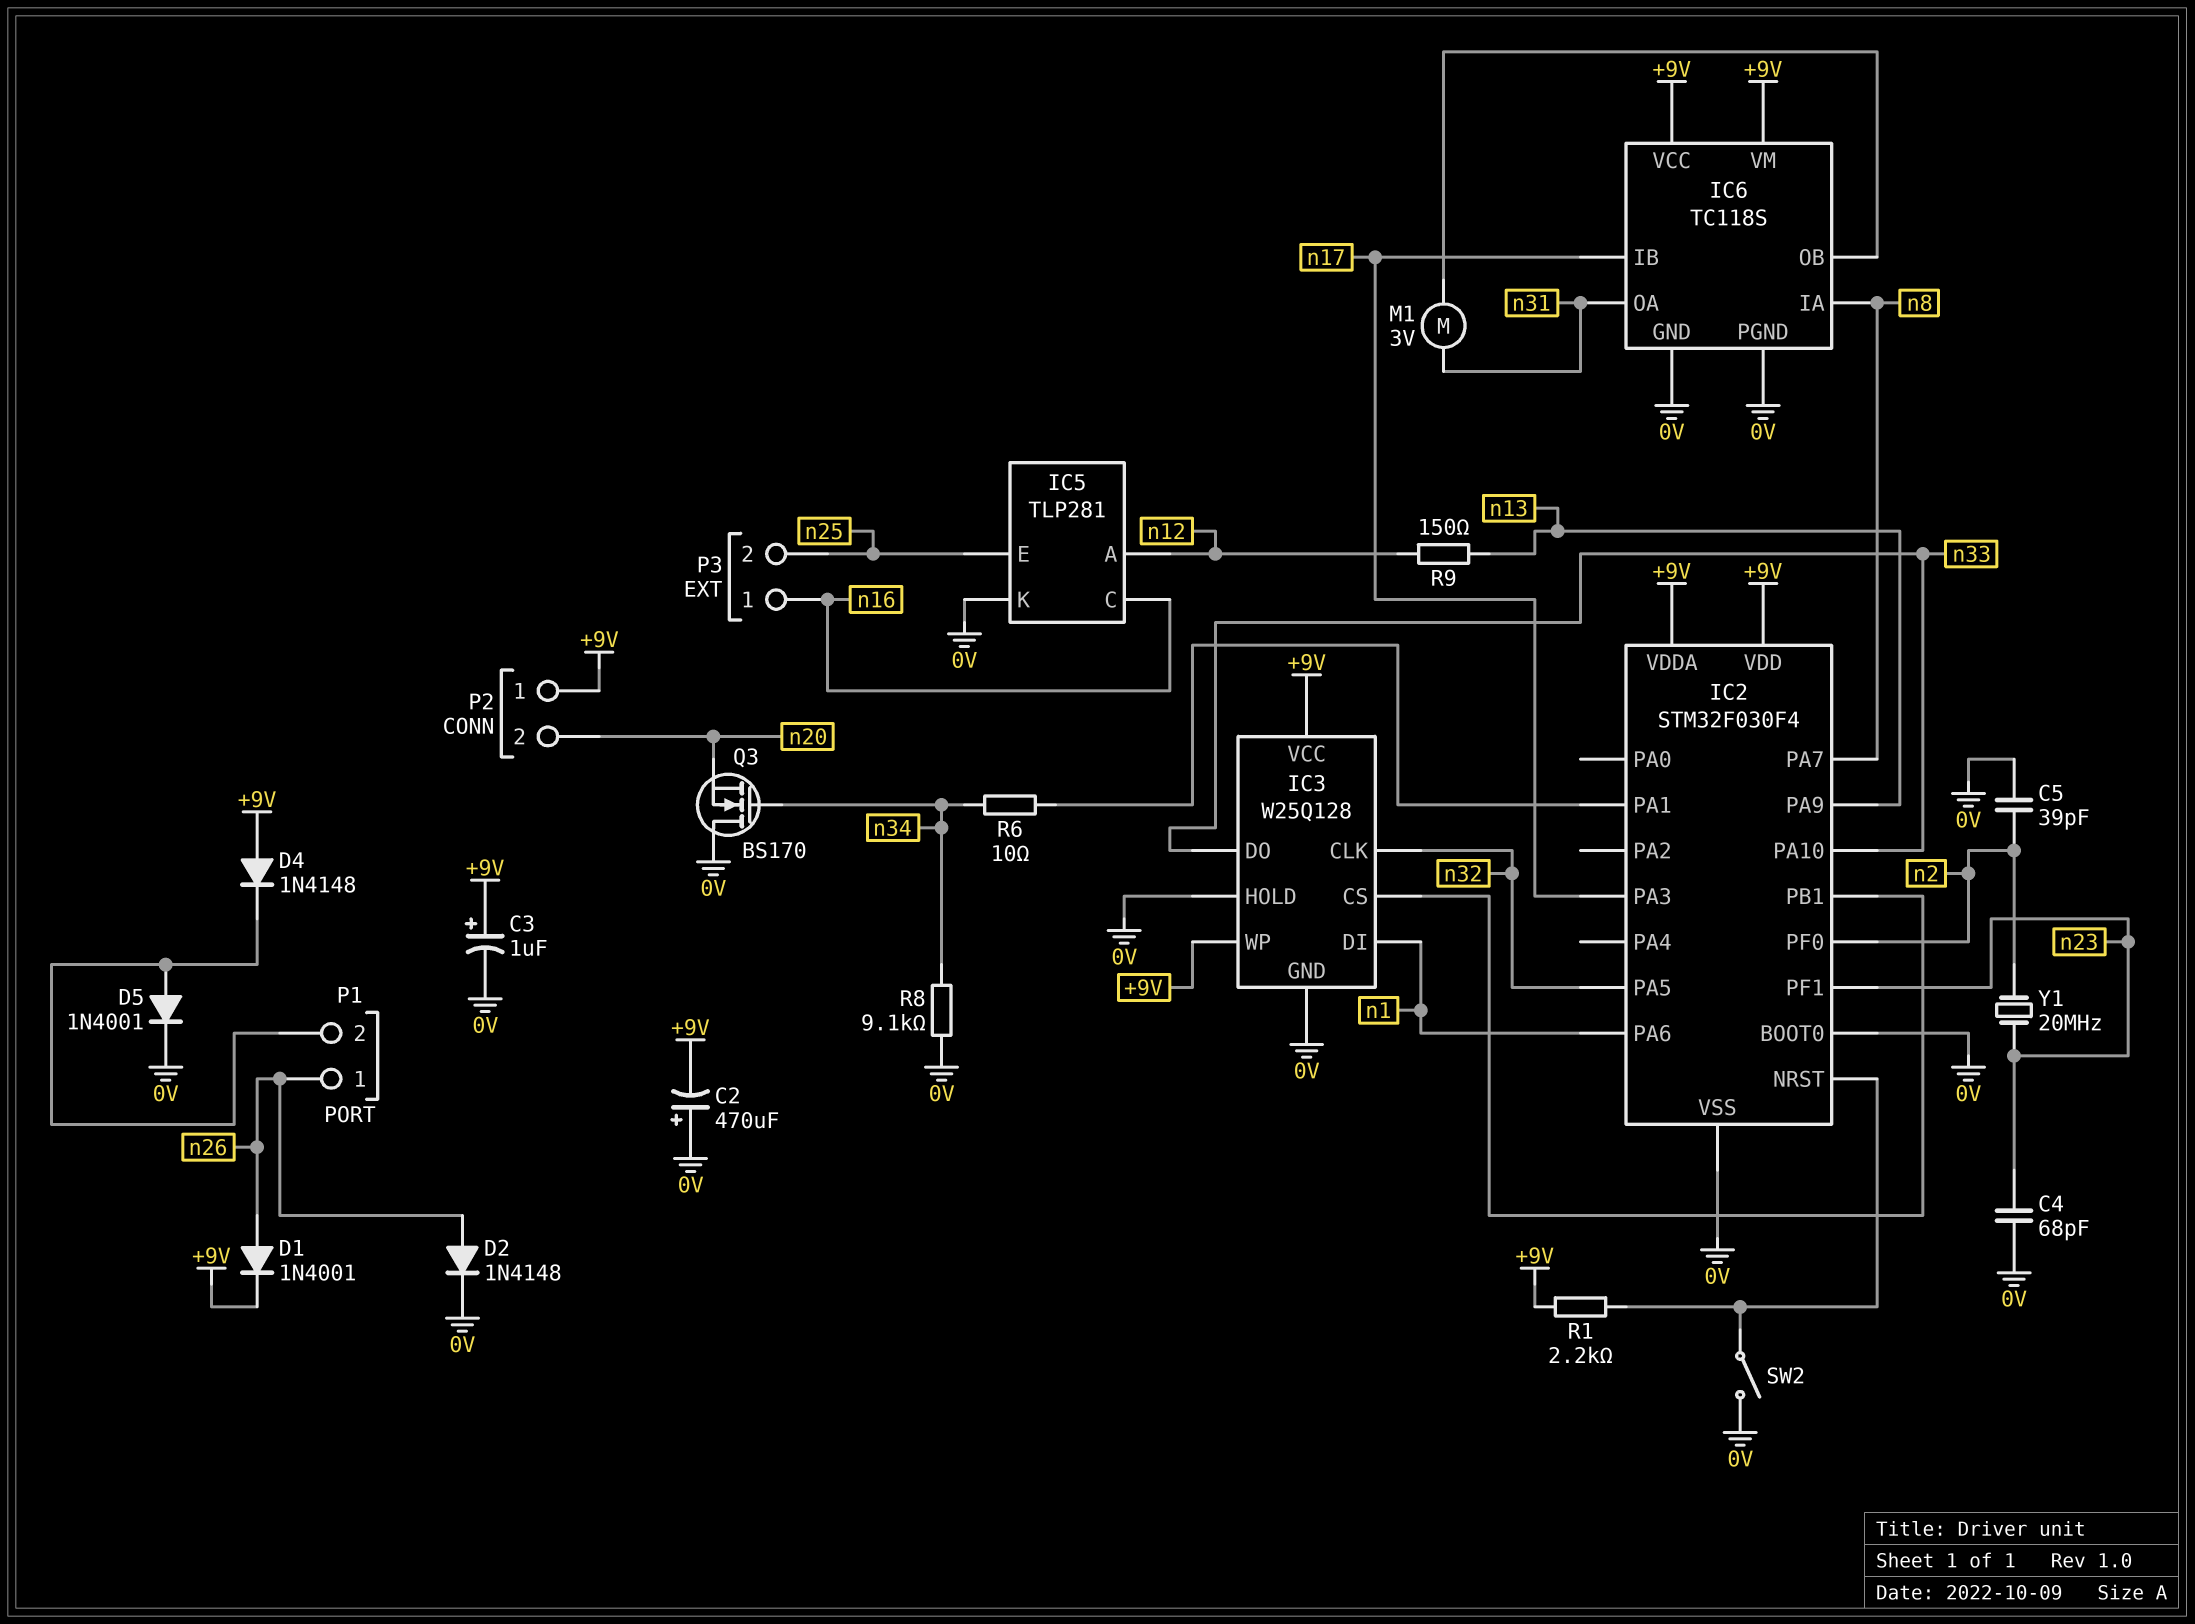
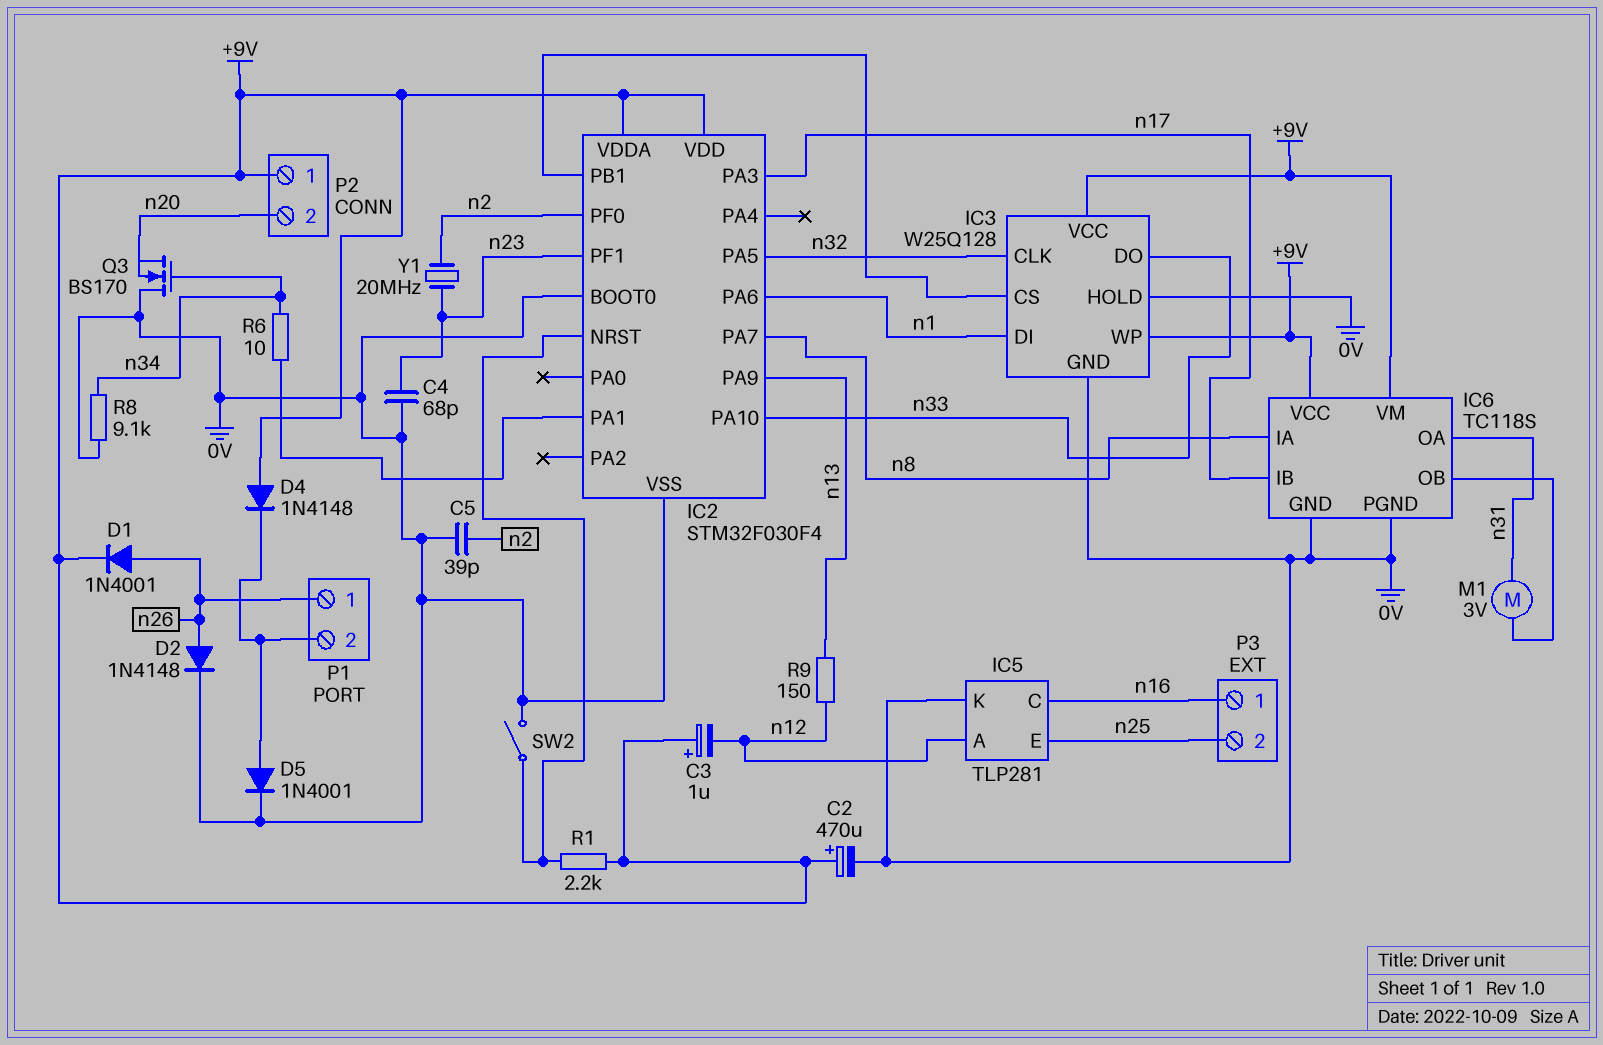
C2: 470uF (plus 0V, minus +9V) -> 470uF (plus +9V, minus 0V)
C3: 1uF (plus +9V, minus 0V) -> 1uF (plus +9V, minus n12)

